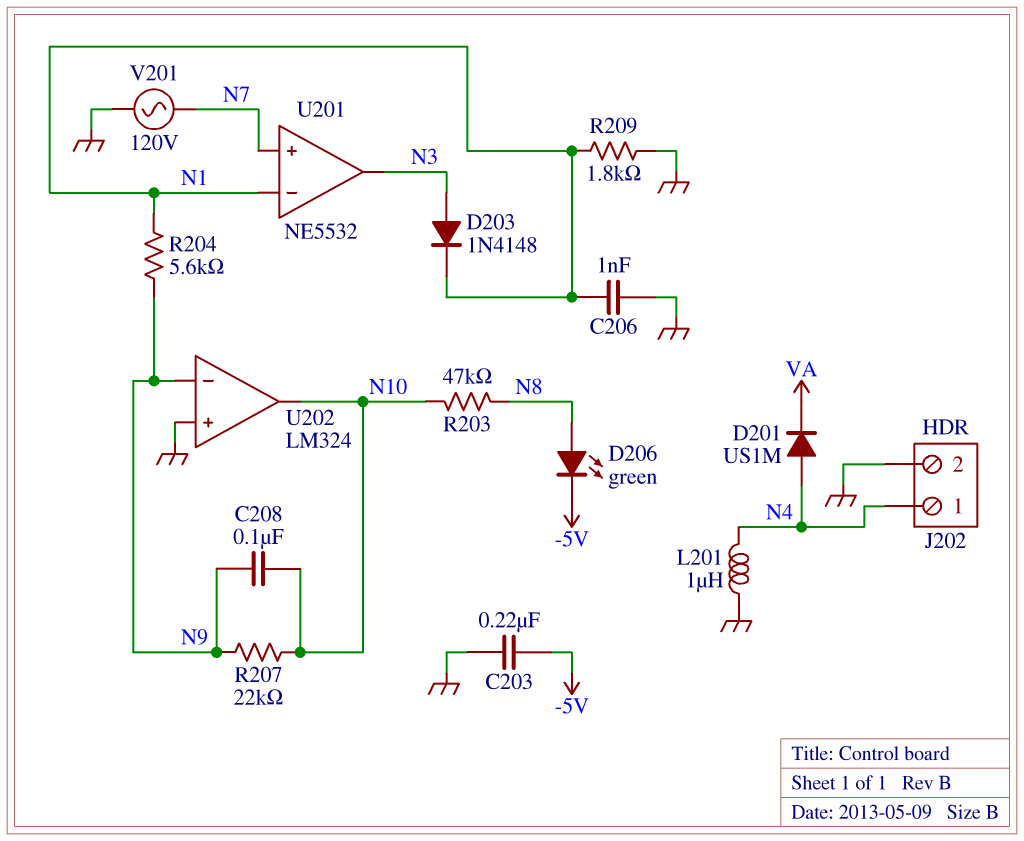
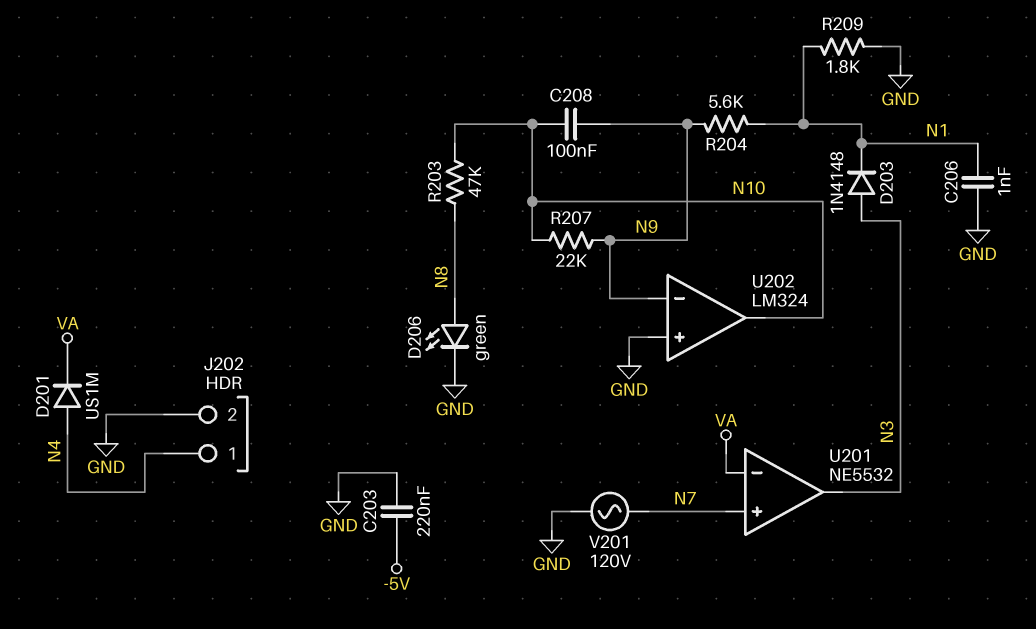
D206: LED green (A N8, K -5V) -> LED green (A N8, K GND)
L201: 1uH (GND, N4) -> none
U201 pin in-: N1 -> VA

